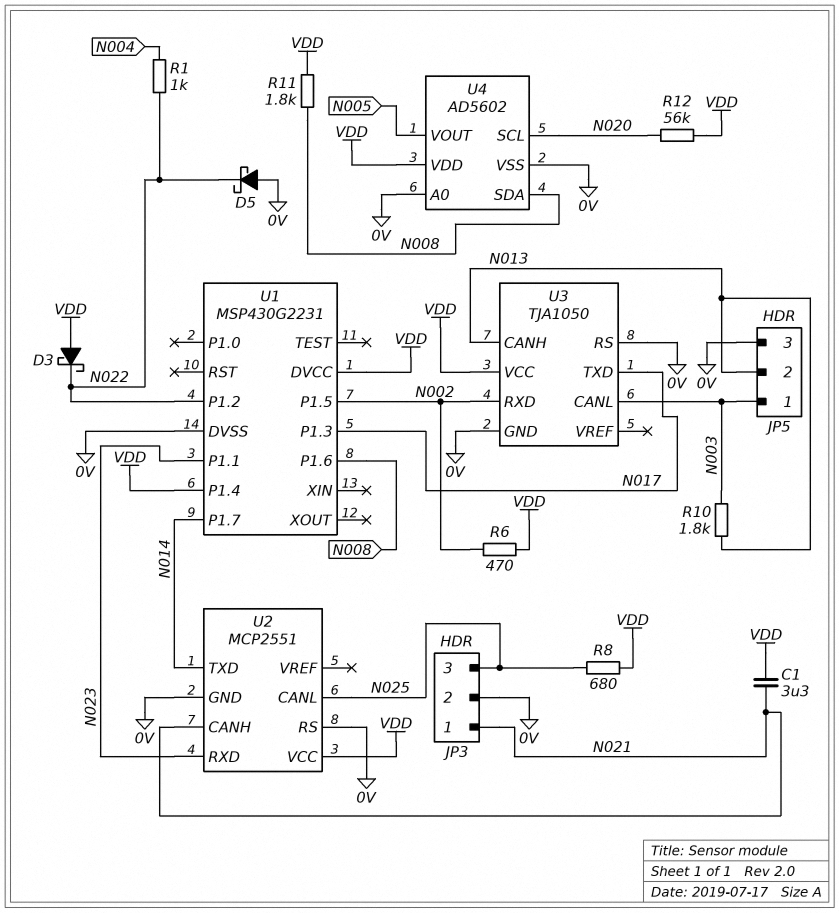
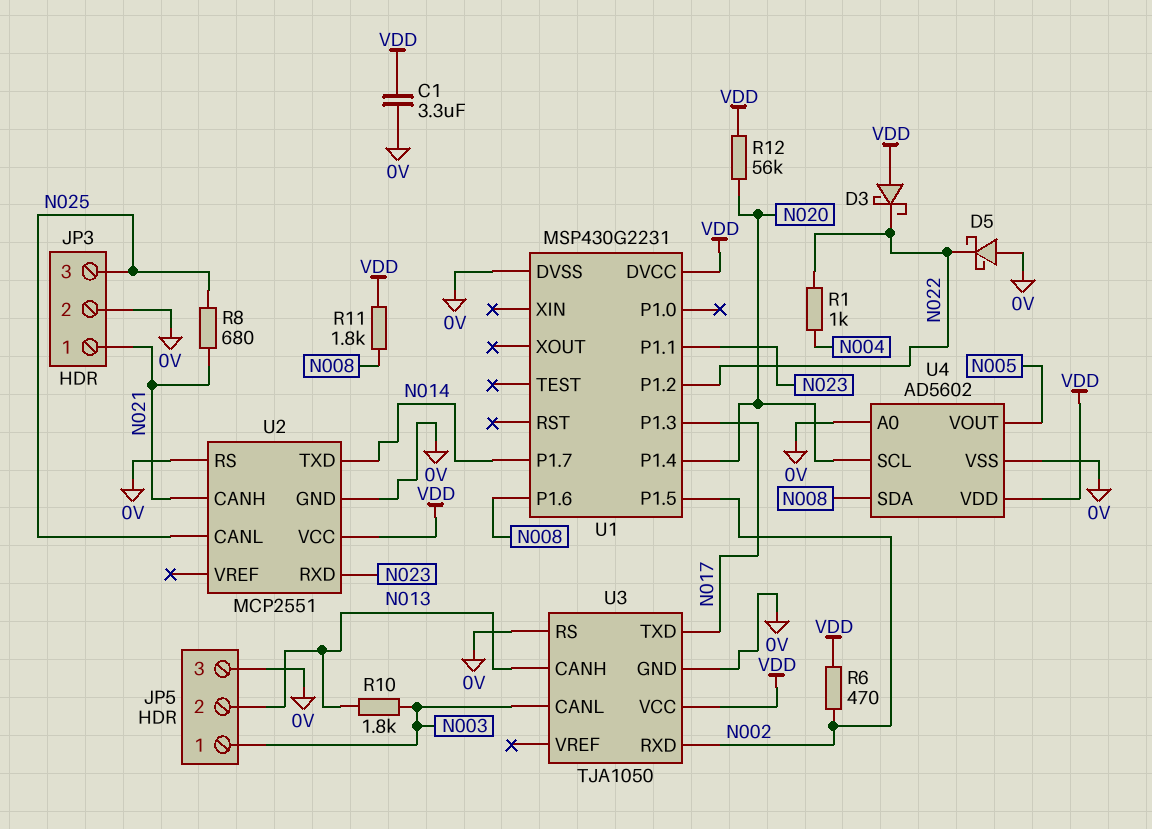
C1: 3.3uF (N021, VDD) -> 3.3uF (0V, VDD)
R8: 680 (N025, VDD) -> 680 (N021, N025)
U1 pin P1.4: VDD -> N020

